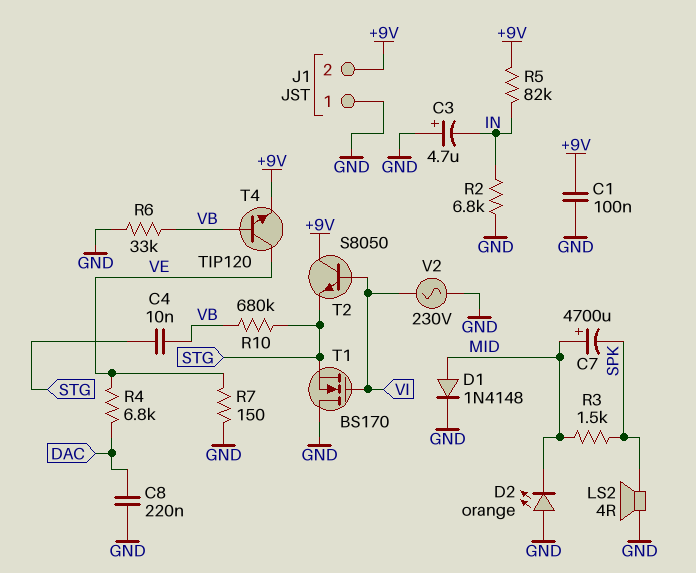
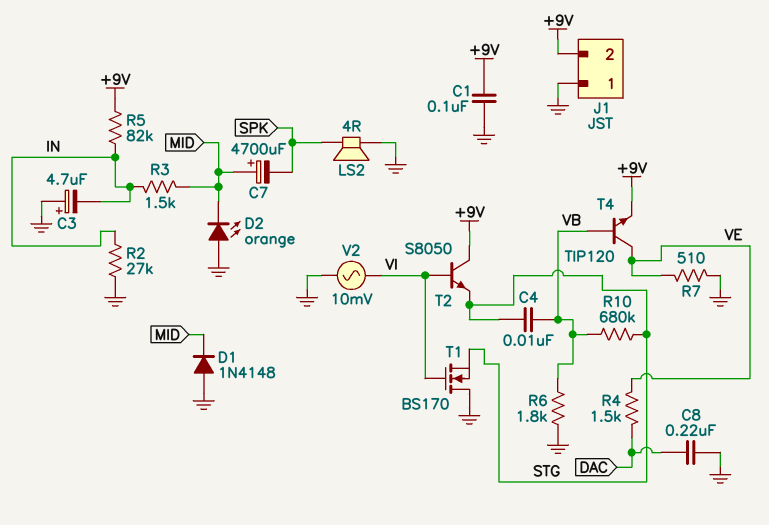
D1: diode 1N4148 (A MID, K GND) -> diode 1N4148 (A GND, K MID)
R2: 6.8k (GND, IN) -> 27k (GND, IN)
R3: 1.5k (MID, SPK) -> 1.5k (IN, MID)
R4: 6.8k (DAC, VE) -> 1.5k (DAC, VE)
R6: 33k (GND, VB) -> 1.8k (GND, VB)
R7: 150 (GND, VE) -> 510 (GND, VE)
V2: AC 230V (GND, VI) -> AC 10mV (GND, VI)

